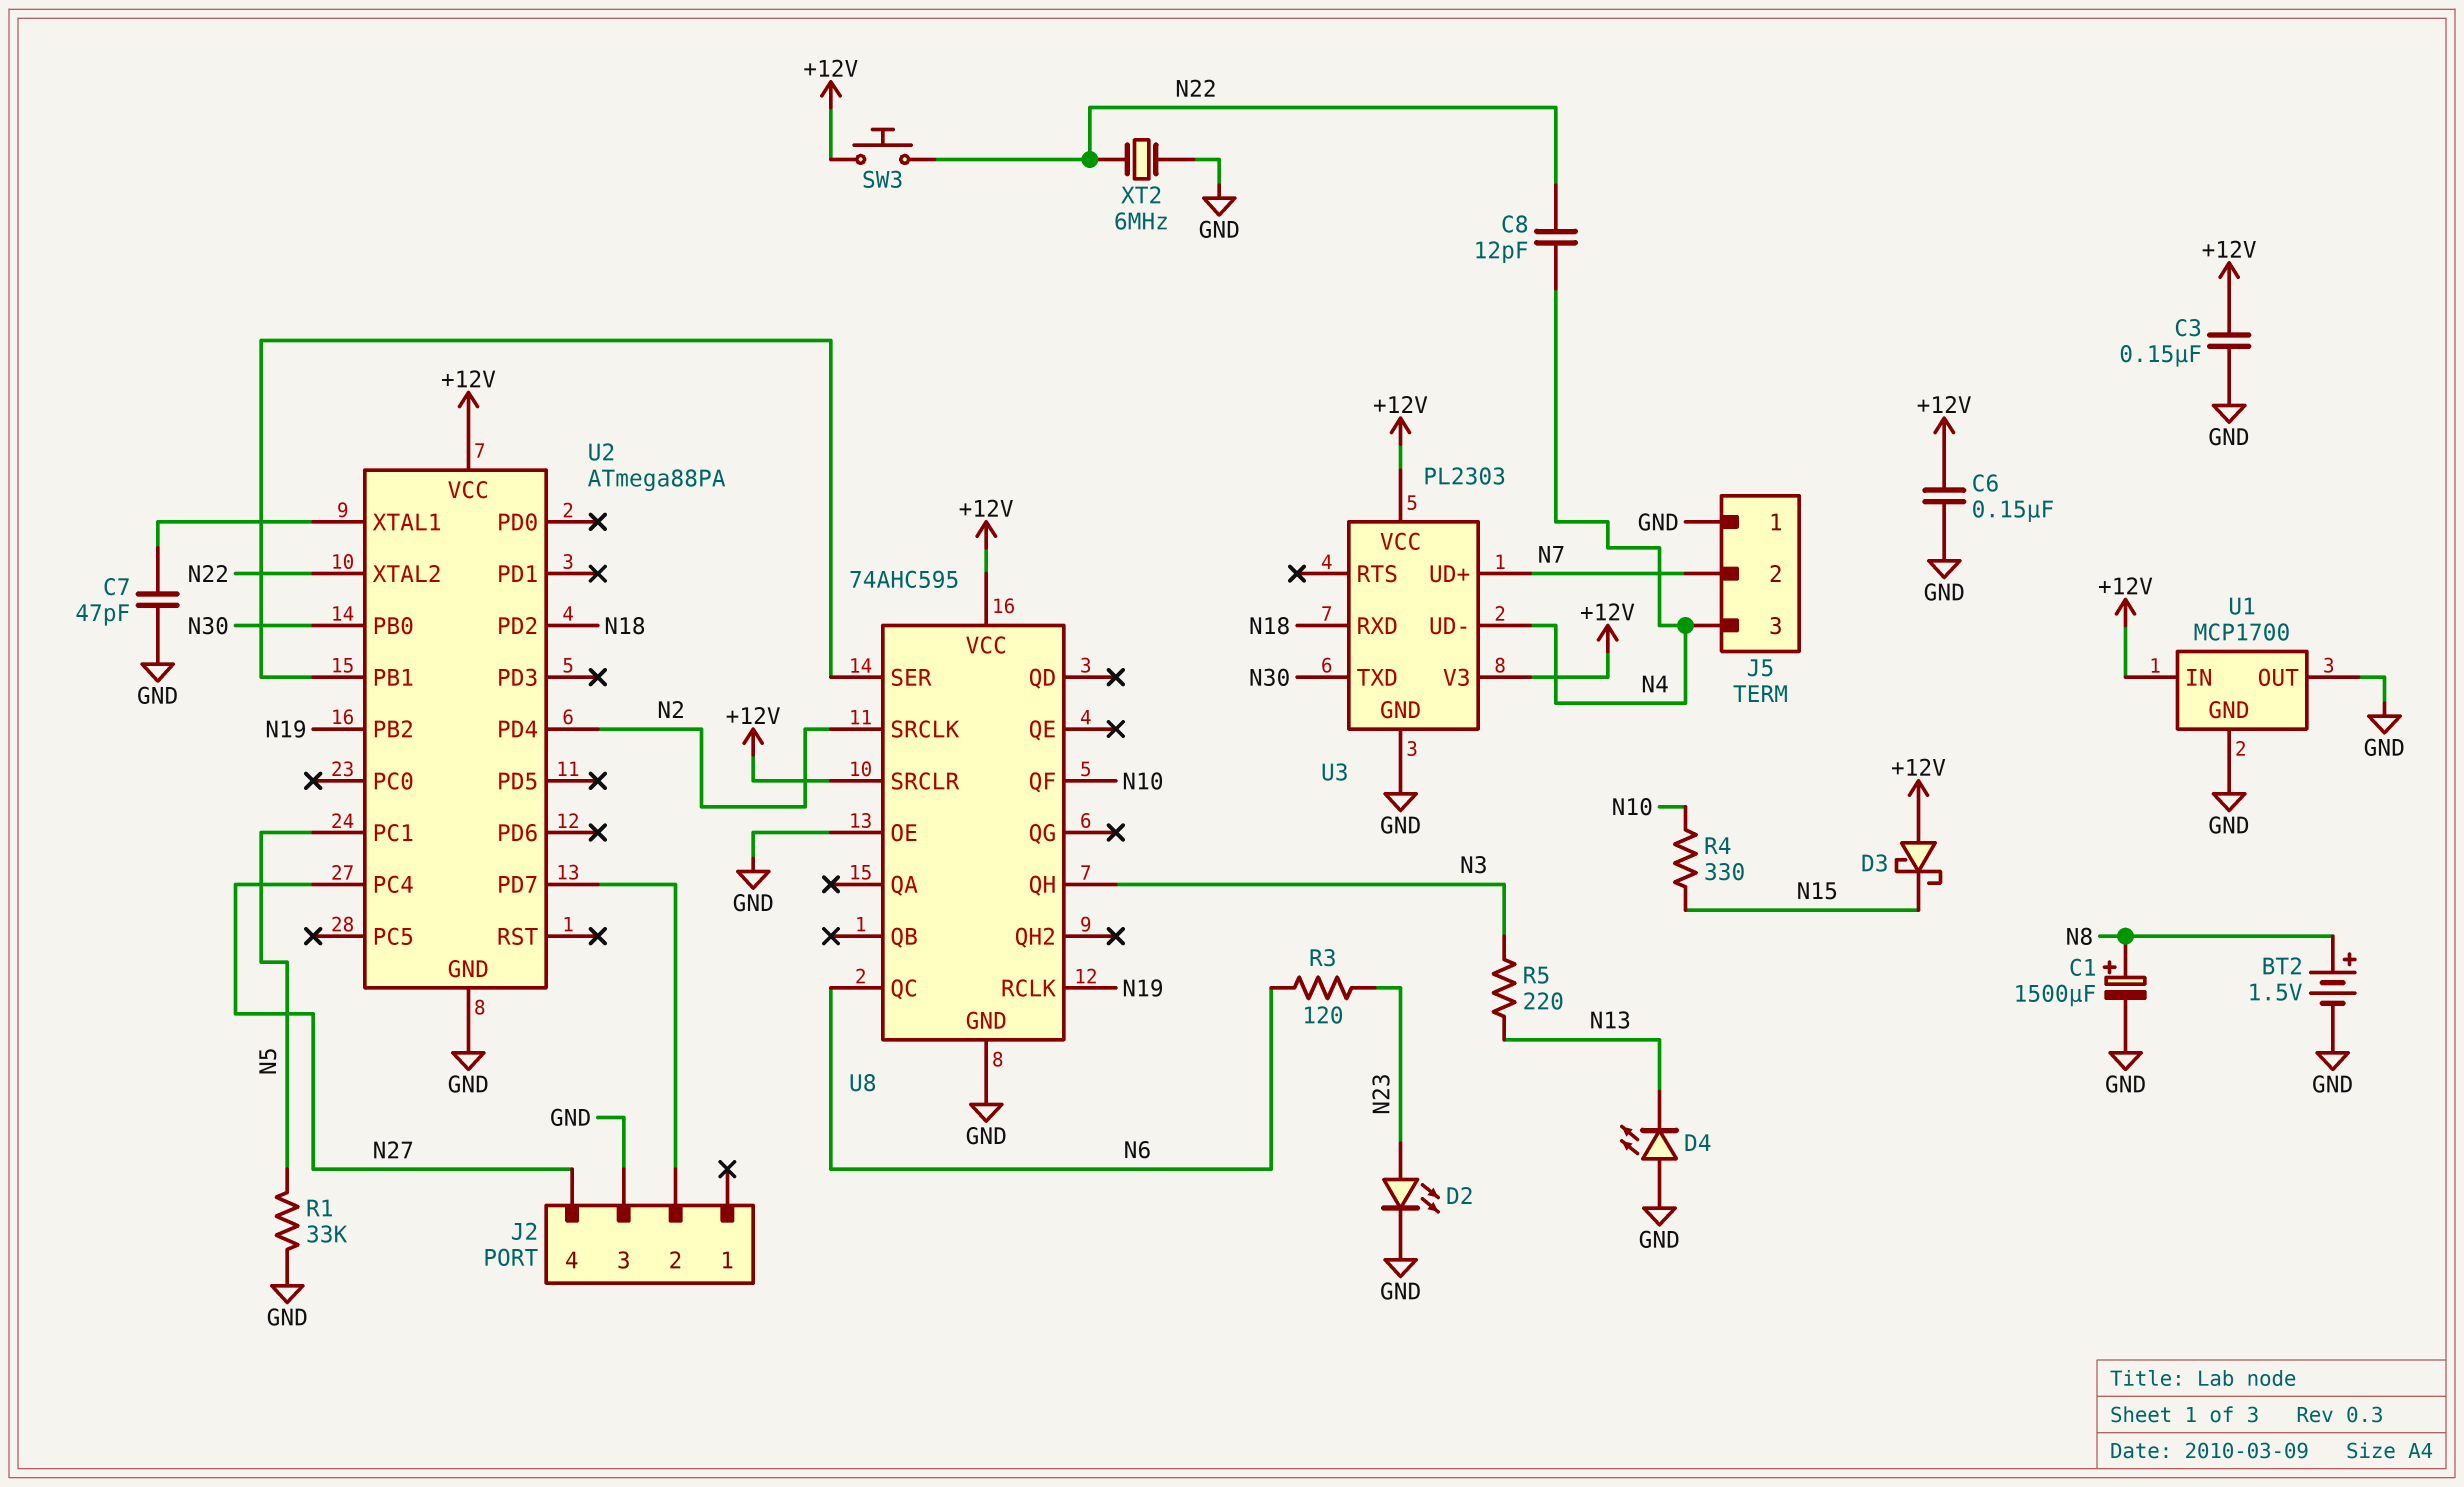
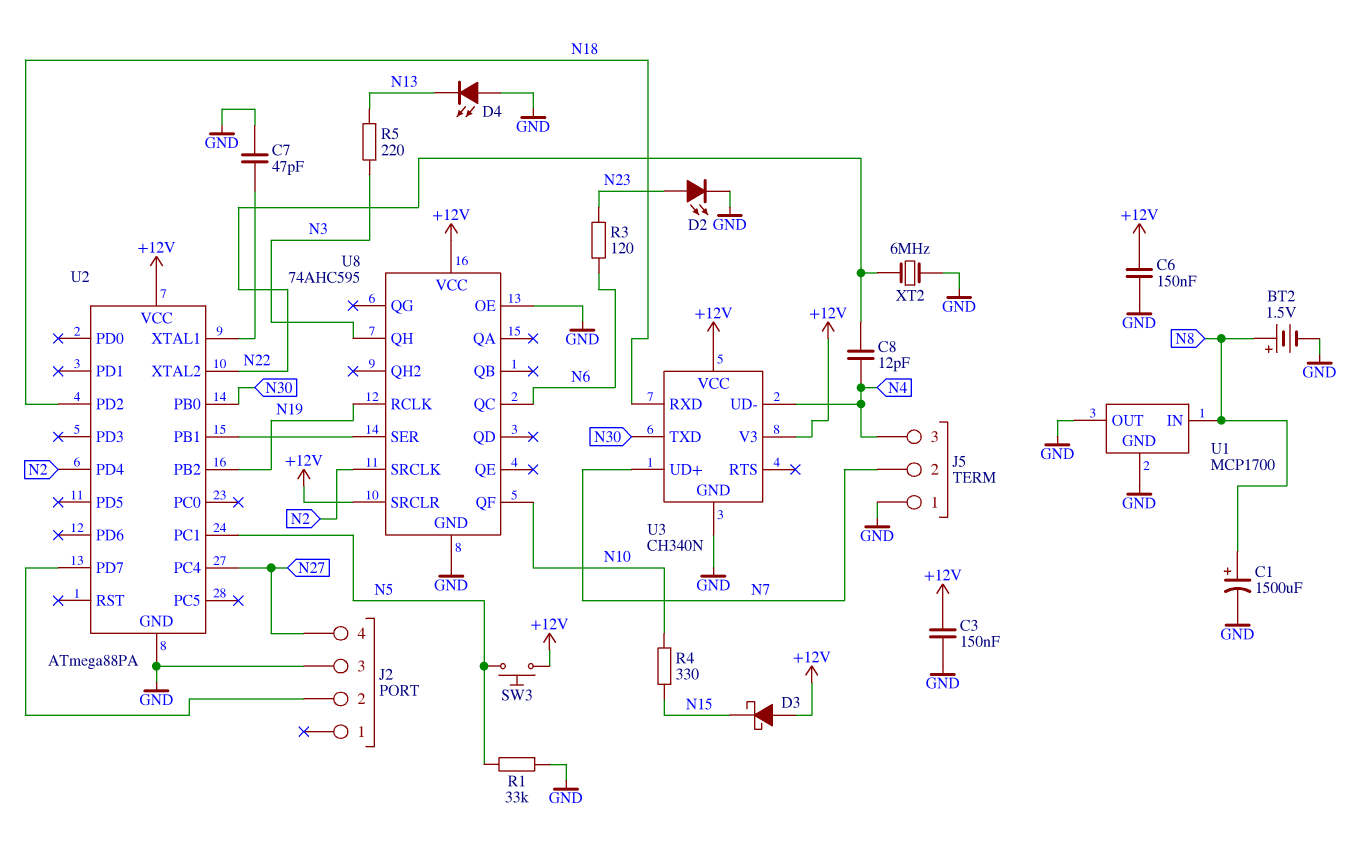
SW3: button (+12V, N22) -> button (+12V, N5)
U1 pin IN: +12V -> N8
U3: PL2303 -> CH340N

